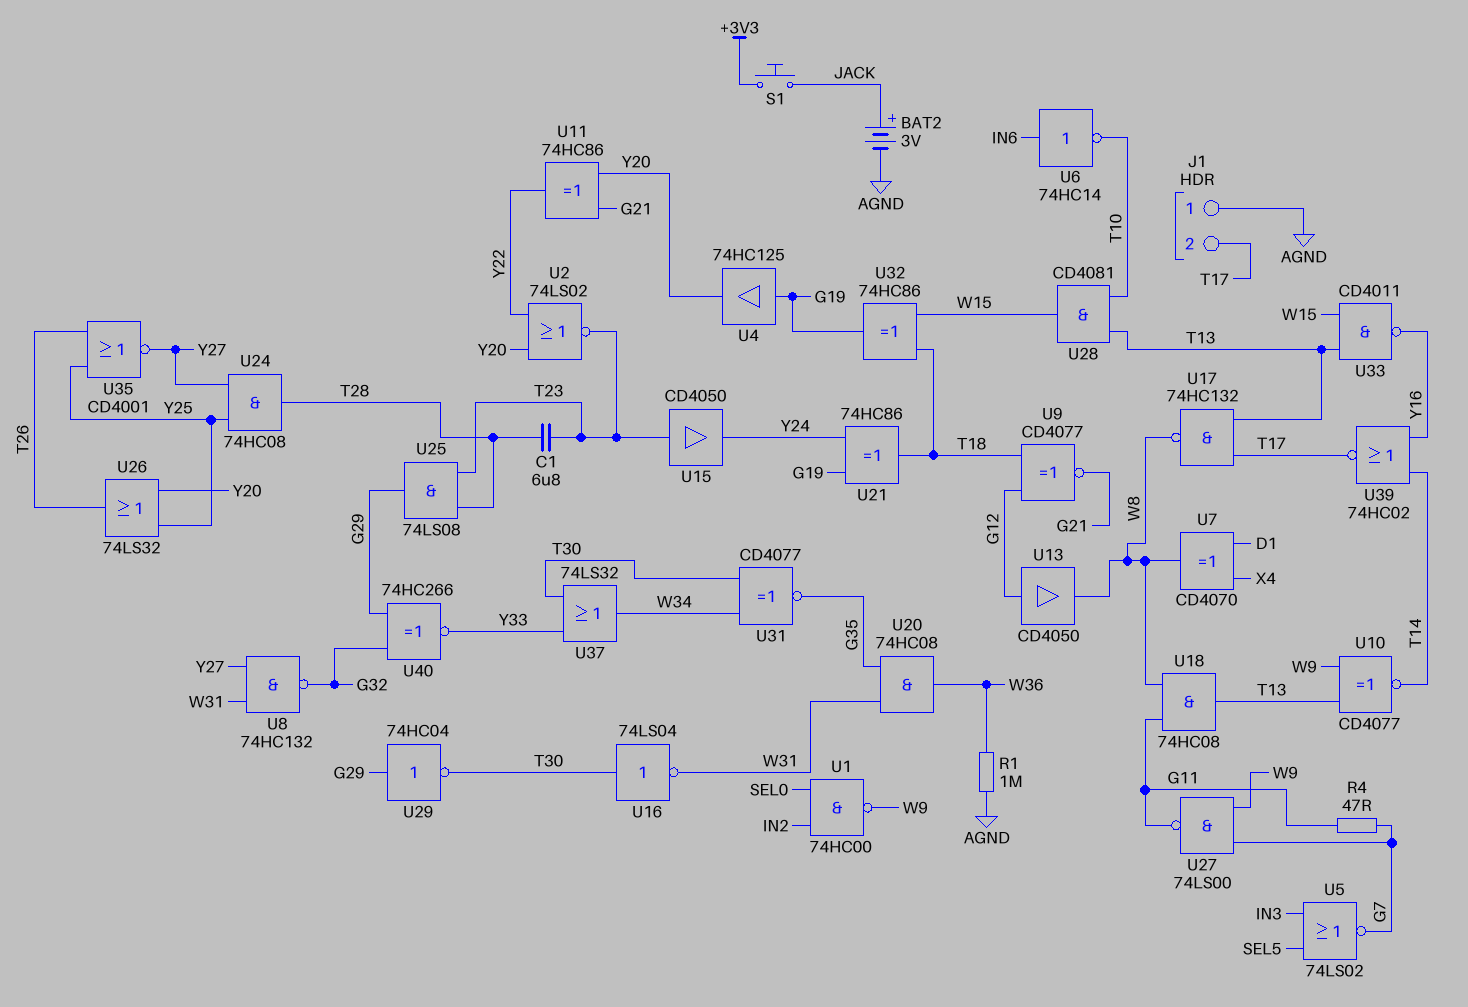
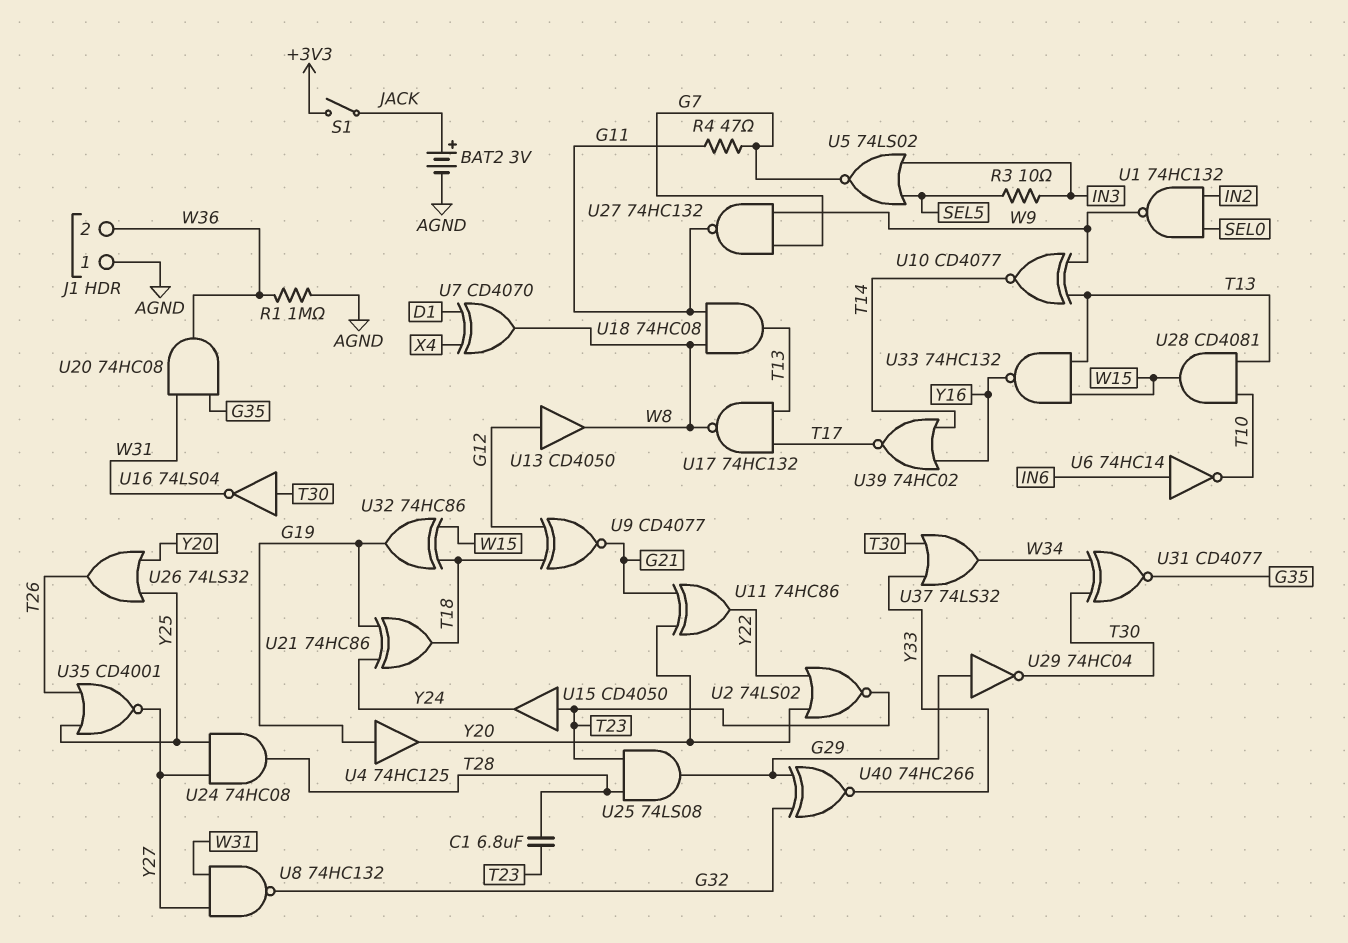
J1 pin 2: T17 -> W36
R3: none -> 10 (IN3, SEL5)
S1: button (+3V3, JACK) -> switch (+3V3, JACK)
U1: NAND 74HC00 (in IN2, in SEL0, out W9) -> NAND 74HC132 (in IN2, in SEL0, out W9)
U27: NAND 74LS00 (in G7, in W9, out G11) -> NAND 74HC132 (in G7, in W9, out G11)
U33: NAND CD4011 (in T13, in W15, out Y16) -> NAND 74HC132 (in T13, in W15, out Y16)

